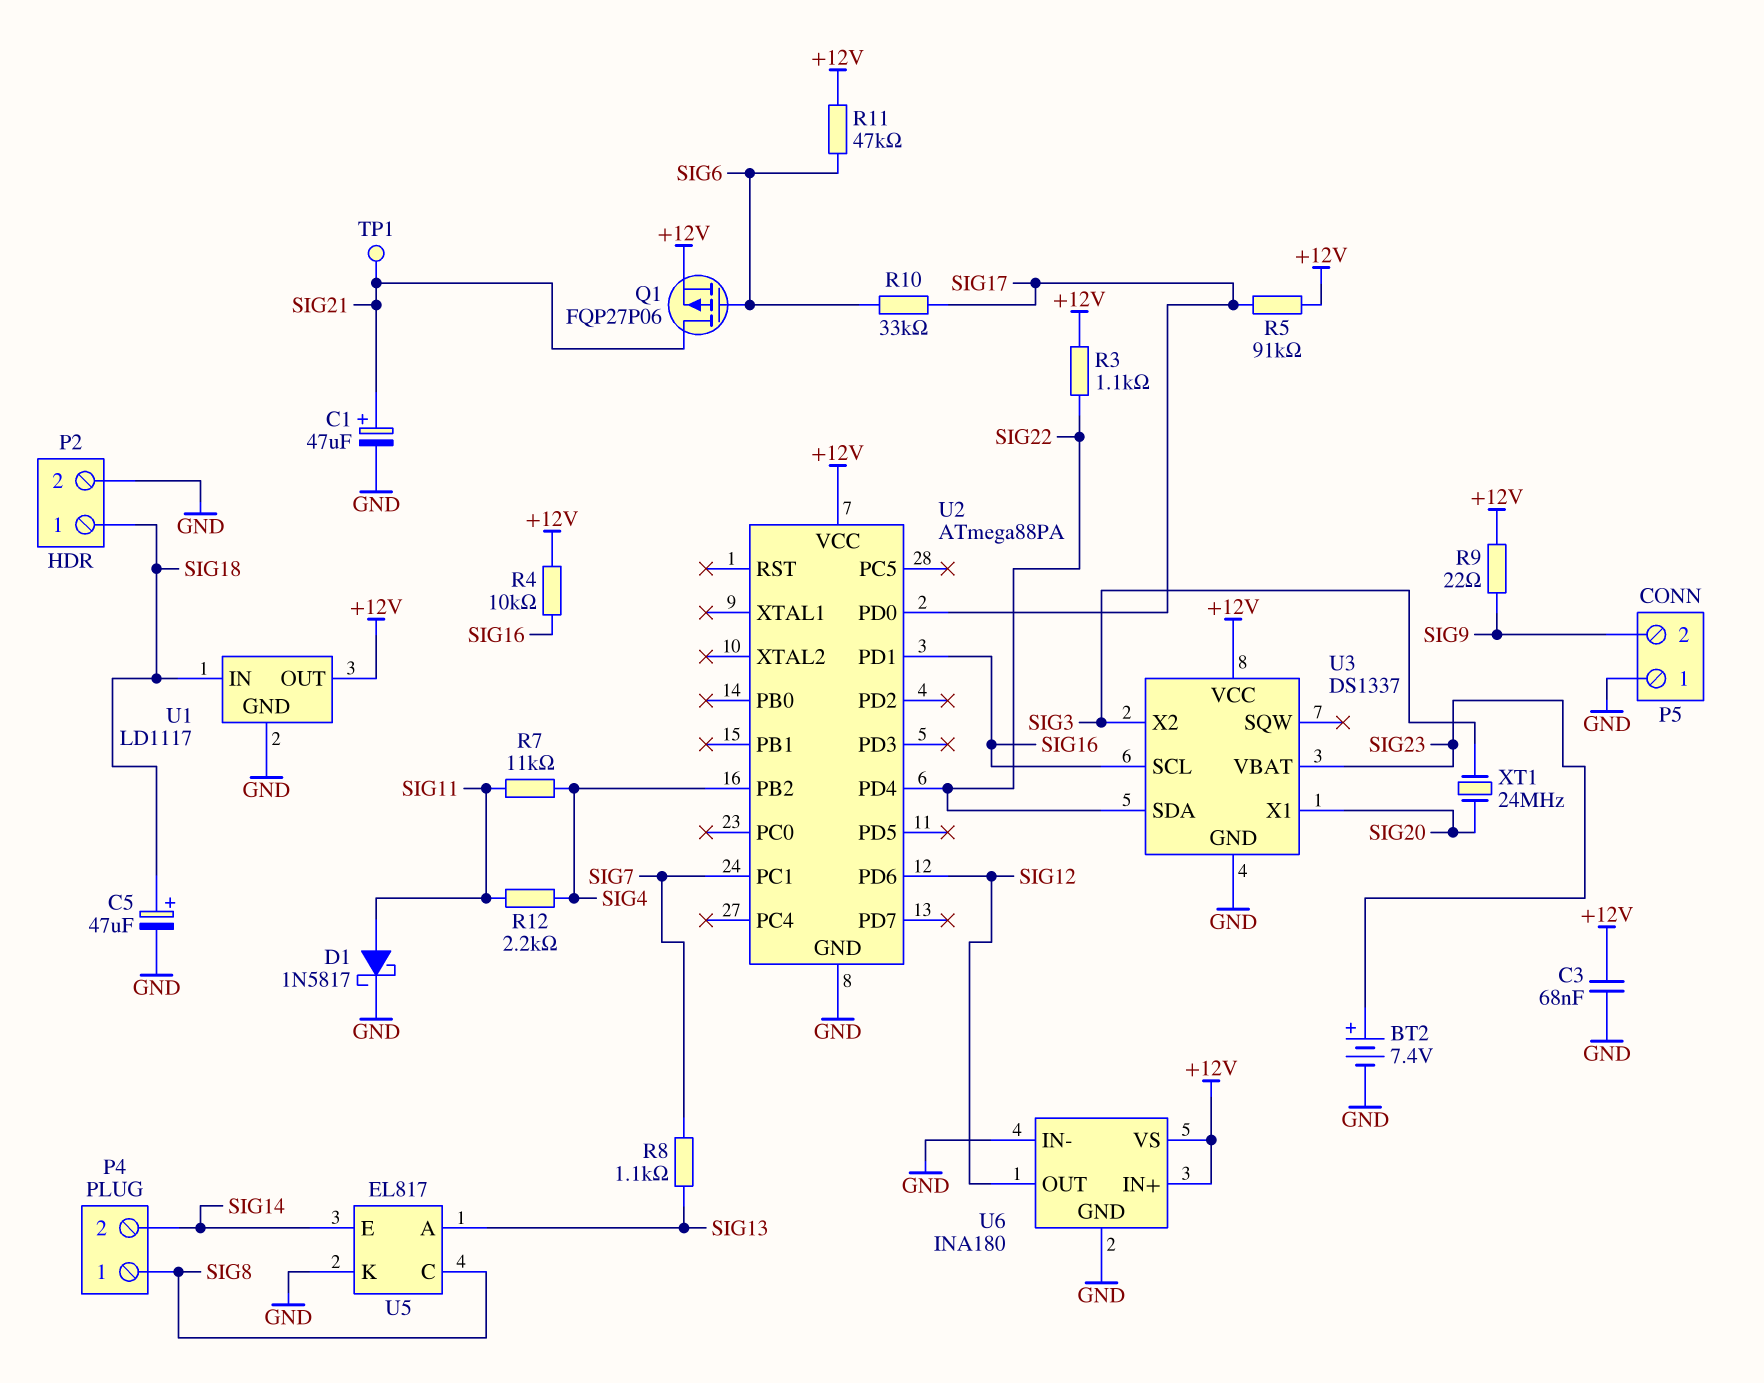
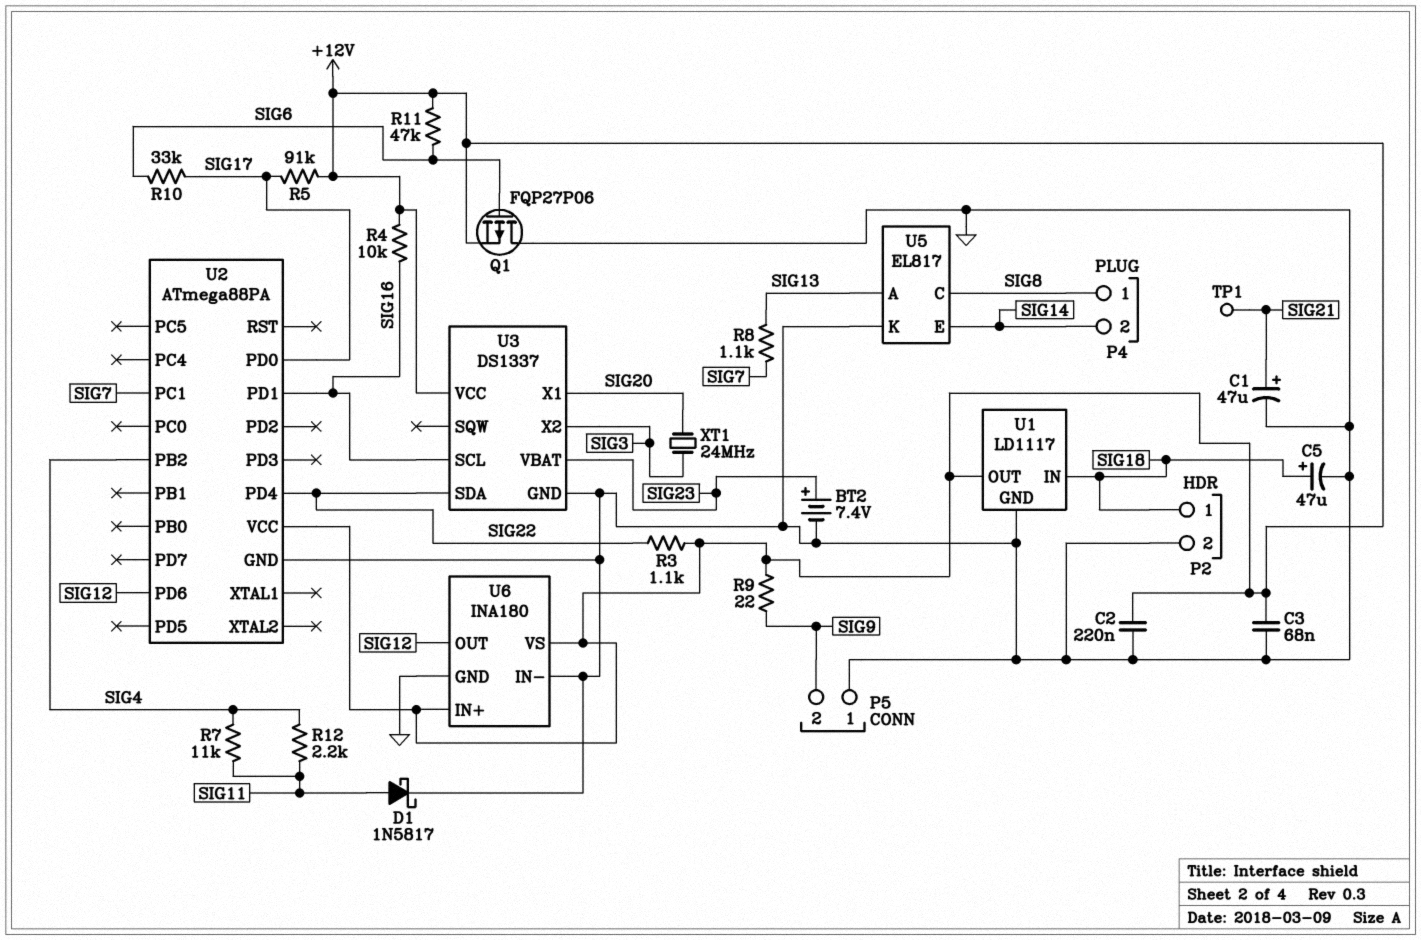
C2: none -> 220nF (+12V, GND)
Q1: PMOS FQP27P06 (G SIG6, D SIG21, S +12V) -> PMOS FQP27P06 (G SIG6, D GND, S +12V)

